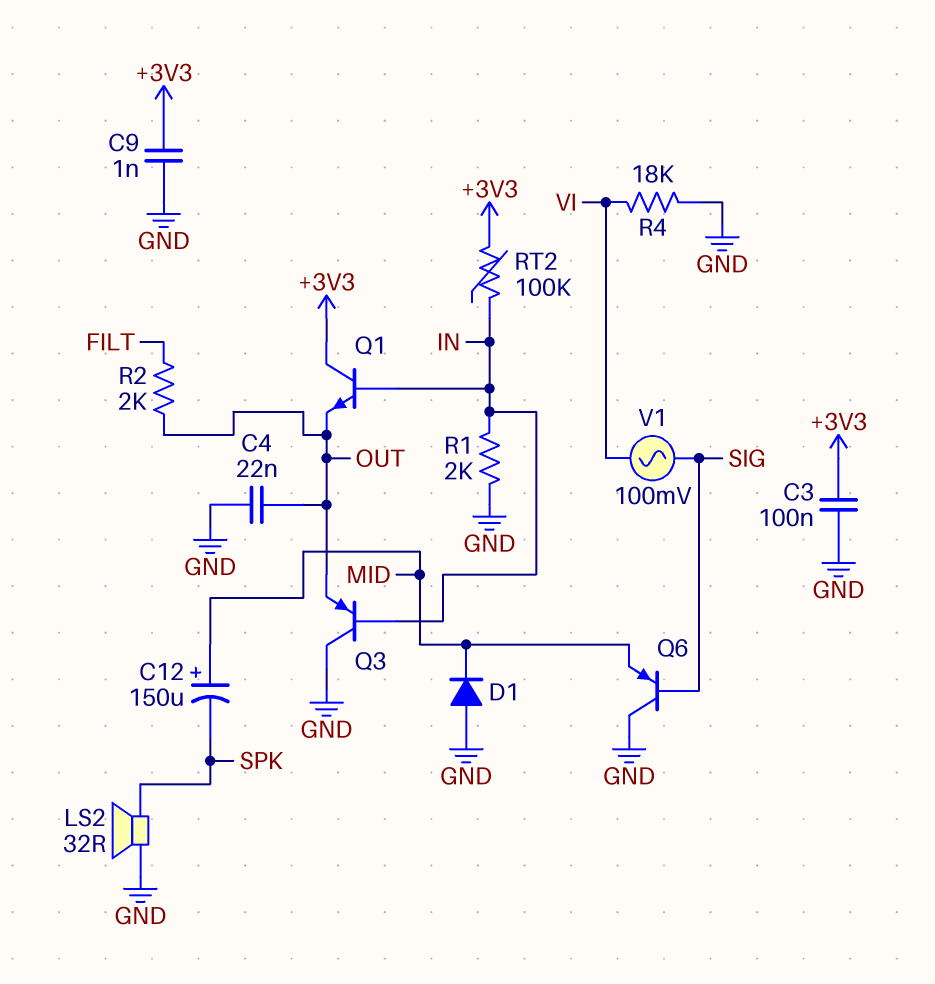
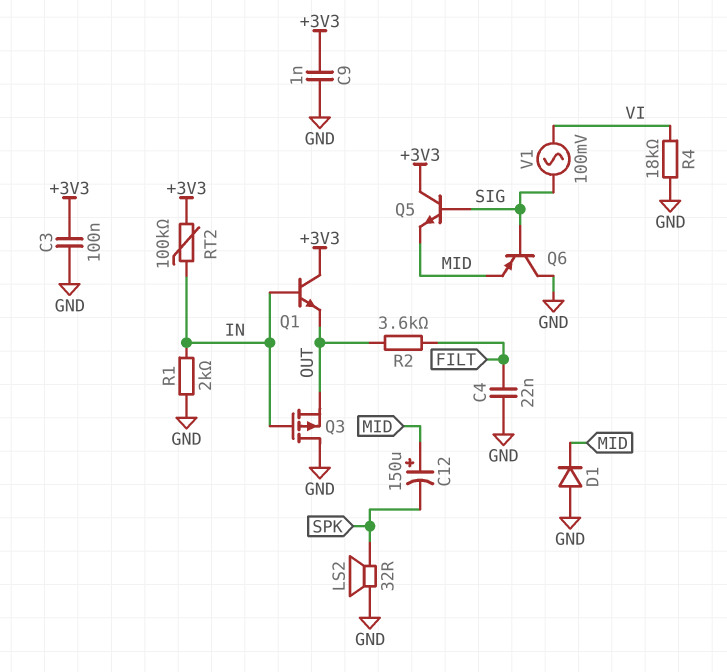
C4: 22nF (GND, OUT) -> 22nF (FILT, GND)
Q3: PNP (B IN, C GND, E OUT) -> PMOS (G IN, D GND, S OUT)
Q5: none -> NPN (B SIG, C +3V3, E MID)
R2: 2k (FILT, OUT) -> 3.6k (FILT, OUT)

